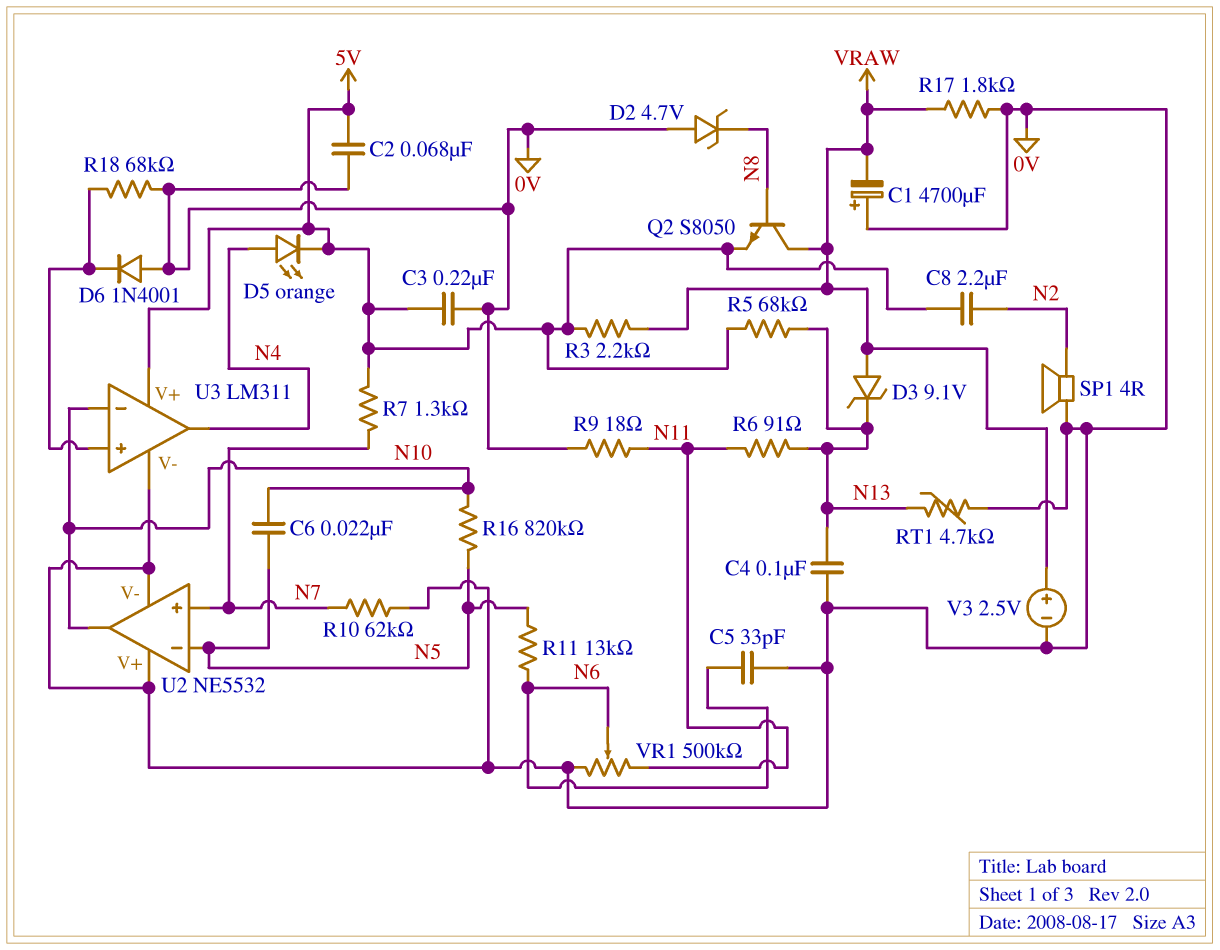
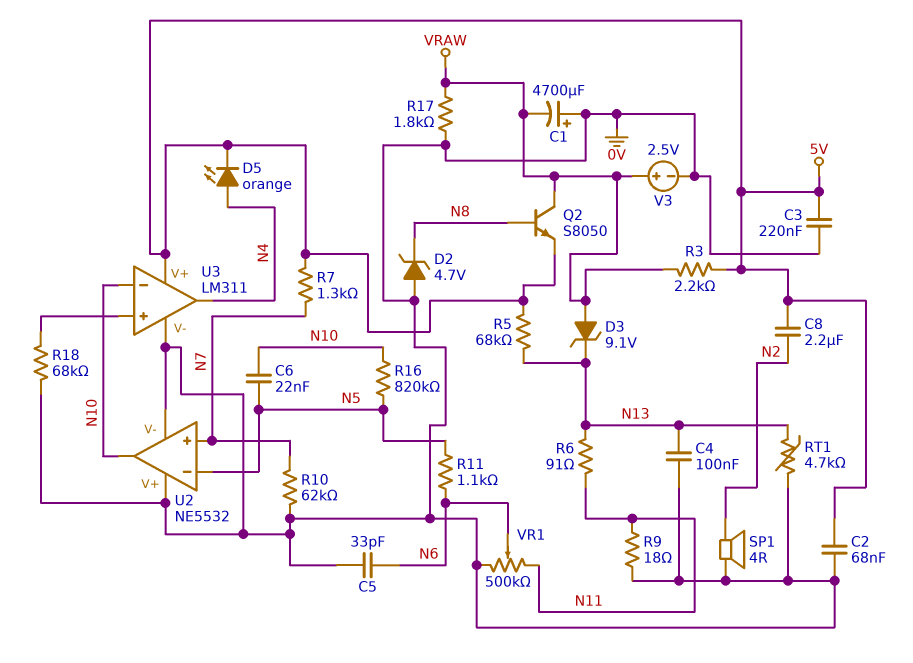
D6: diode 1N4001 (A 0V, K U3/in+) -> none
R11: 13k (N5, N6) -> 1.1k (N5, N6)

